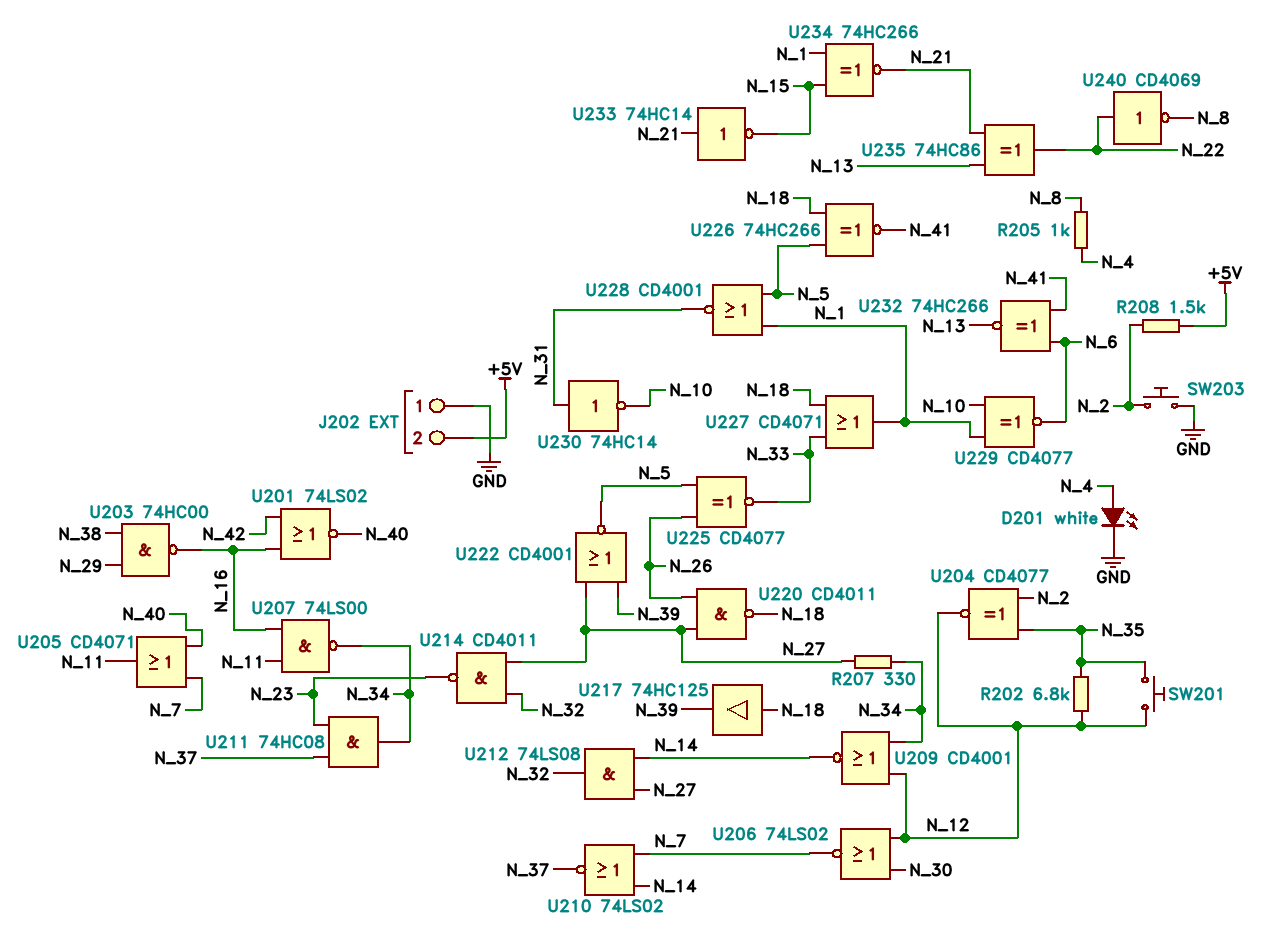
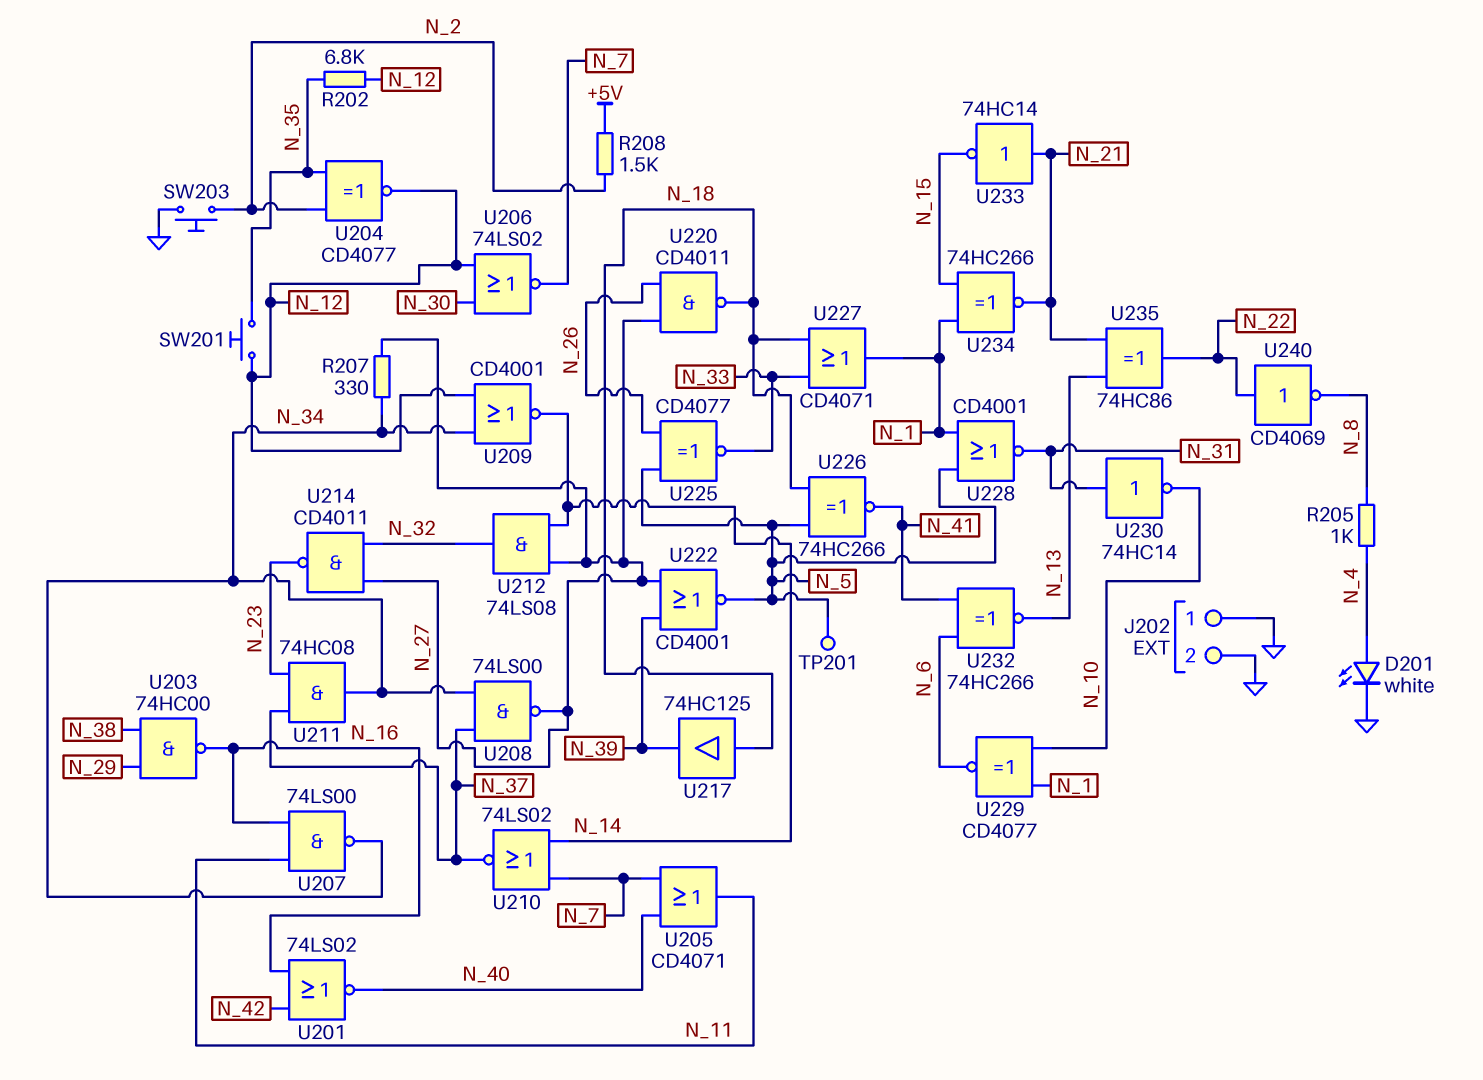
J202 pin 2: +5V -> GND
TP201: none -> test point (N_5)
U208: none -> NAND 74LS00 (in N_34, in N_37, out N_27)

